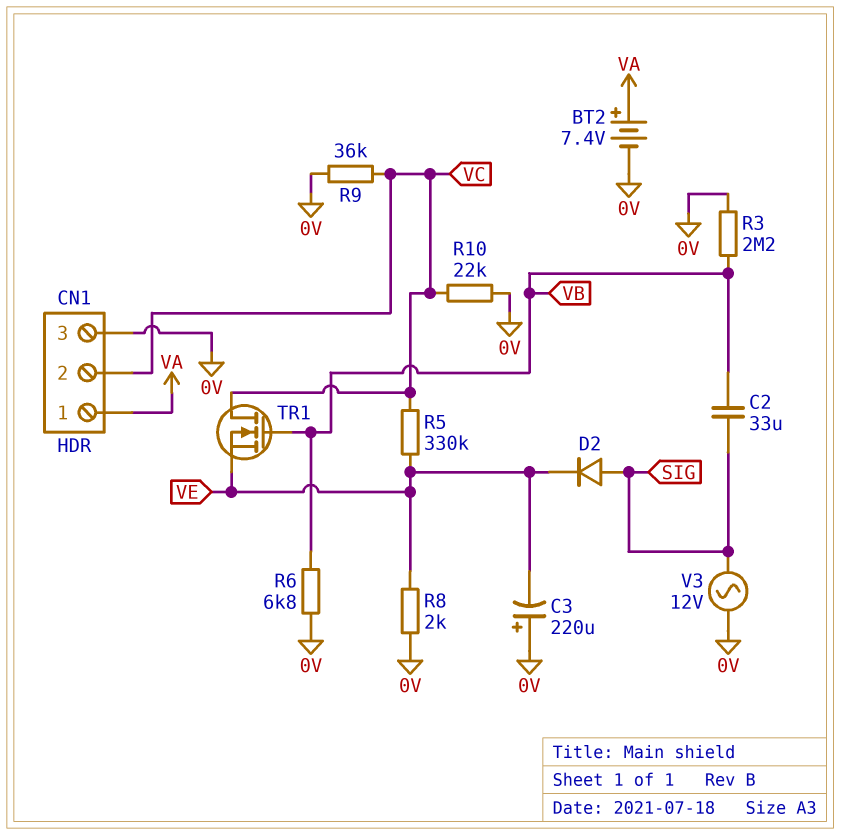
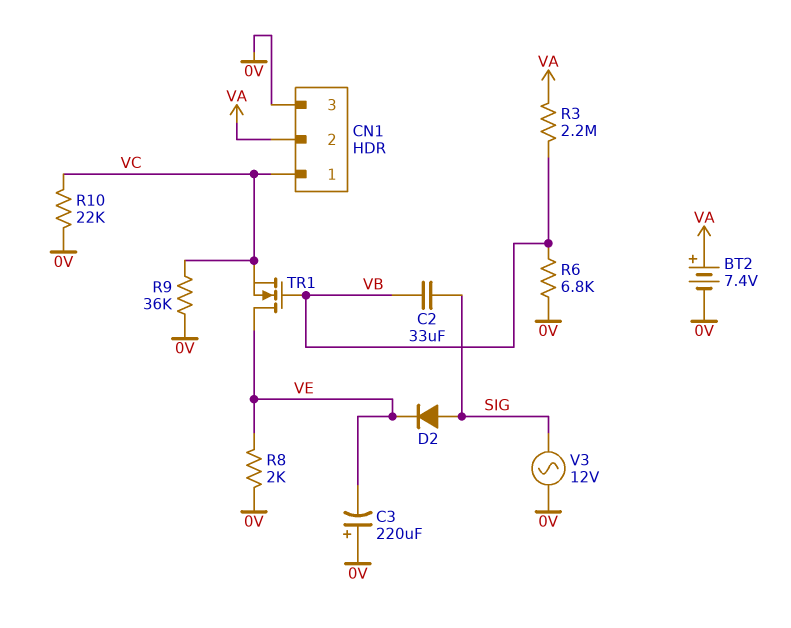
CN1 pin 1: VA -> VC
CN1 pin 2: VC -> VA
R3: 2.2M (0V, VB) -> 2.2M (VA, VB)
R5: 330k (VC, VE) -> none
TR1: NMOS (G VB, D VC, S VE) -> NMOS (G VB, D VE, S VC)

